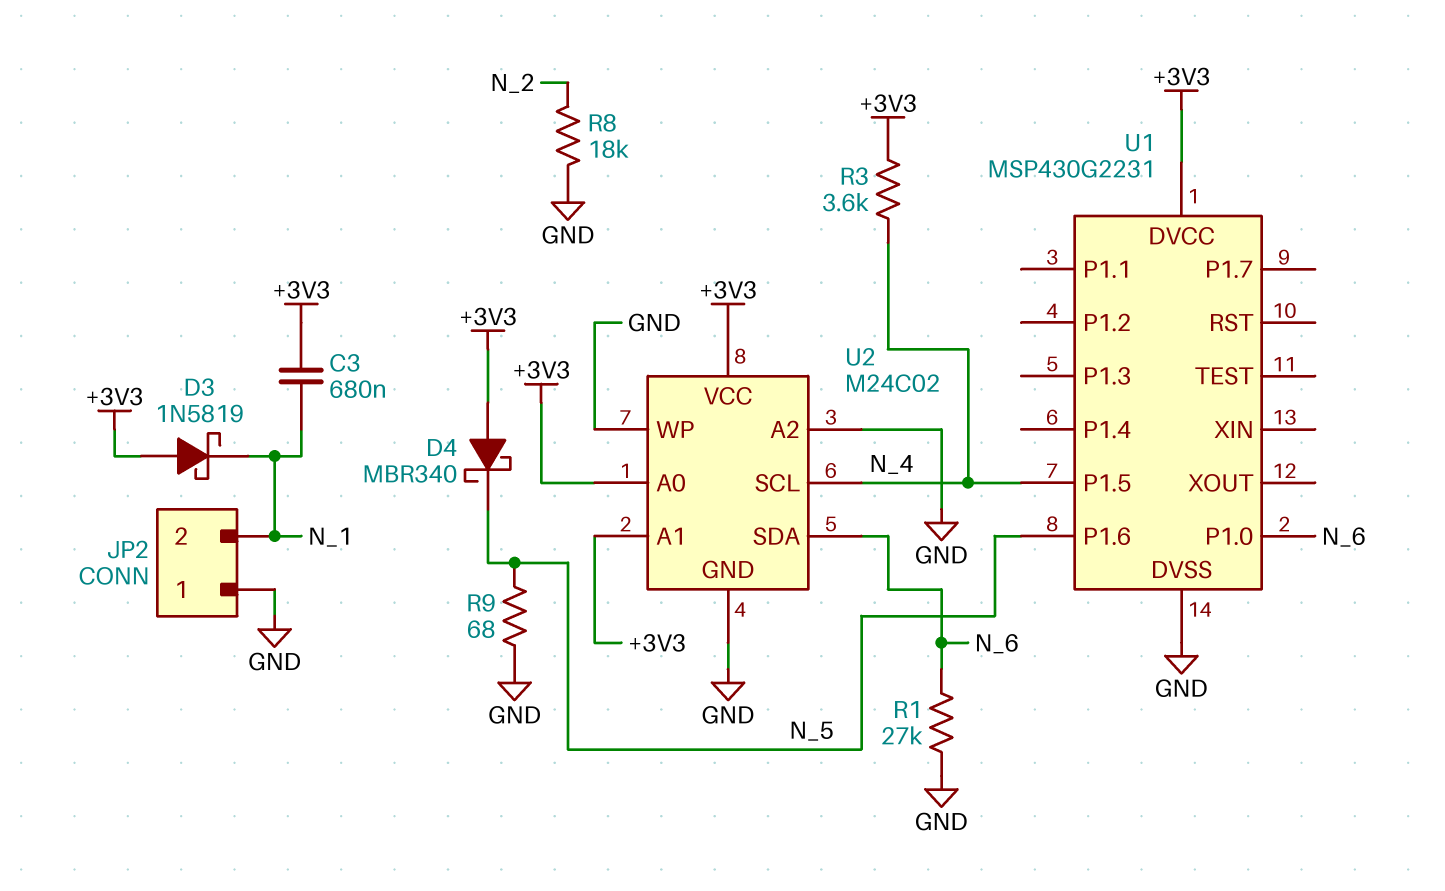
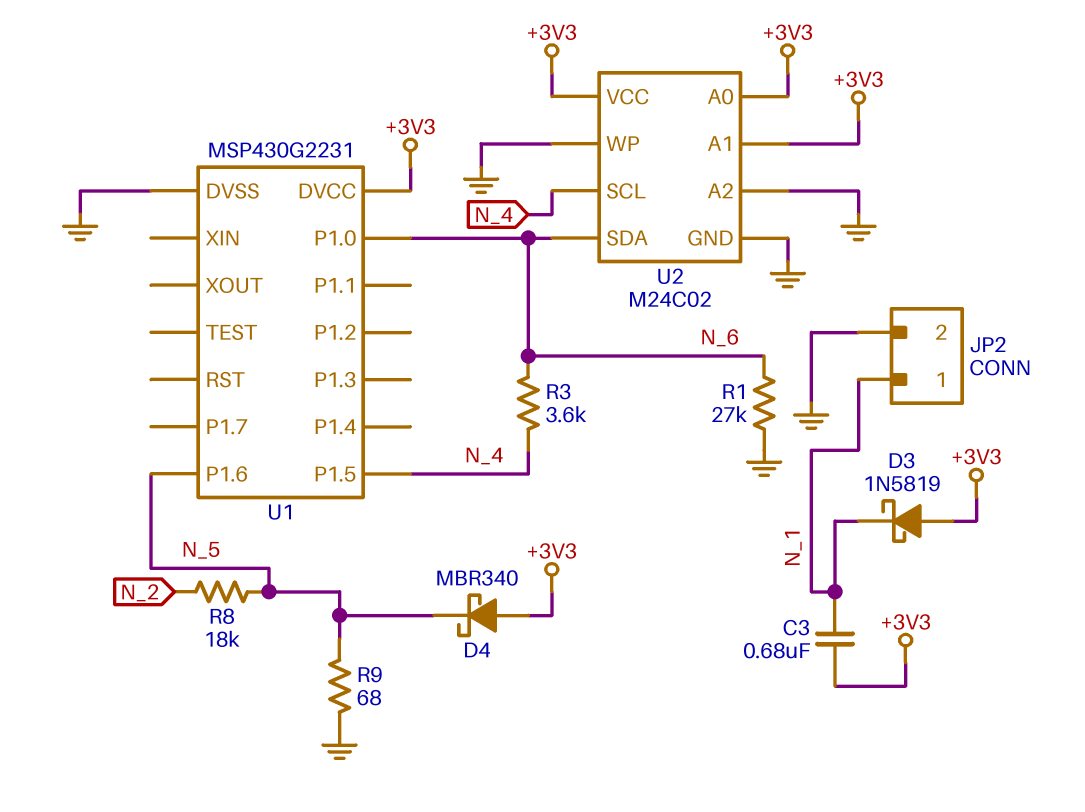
JP2 pin 1: GND -> N_1
JP2 pin 2: N_1 -> GND
R3: 3.6k (+3V3, N_4) -> 3.6k (N_4, N_6)
R8: 18k (GND, N_2) -> 18k (N_2, N_5)

